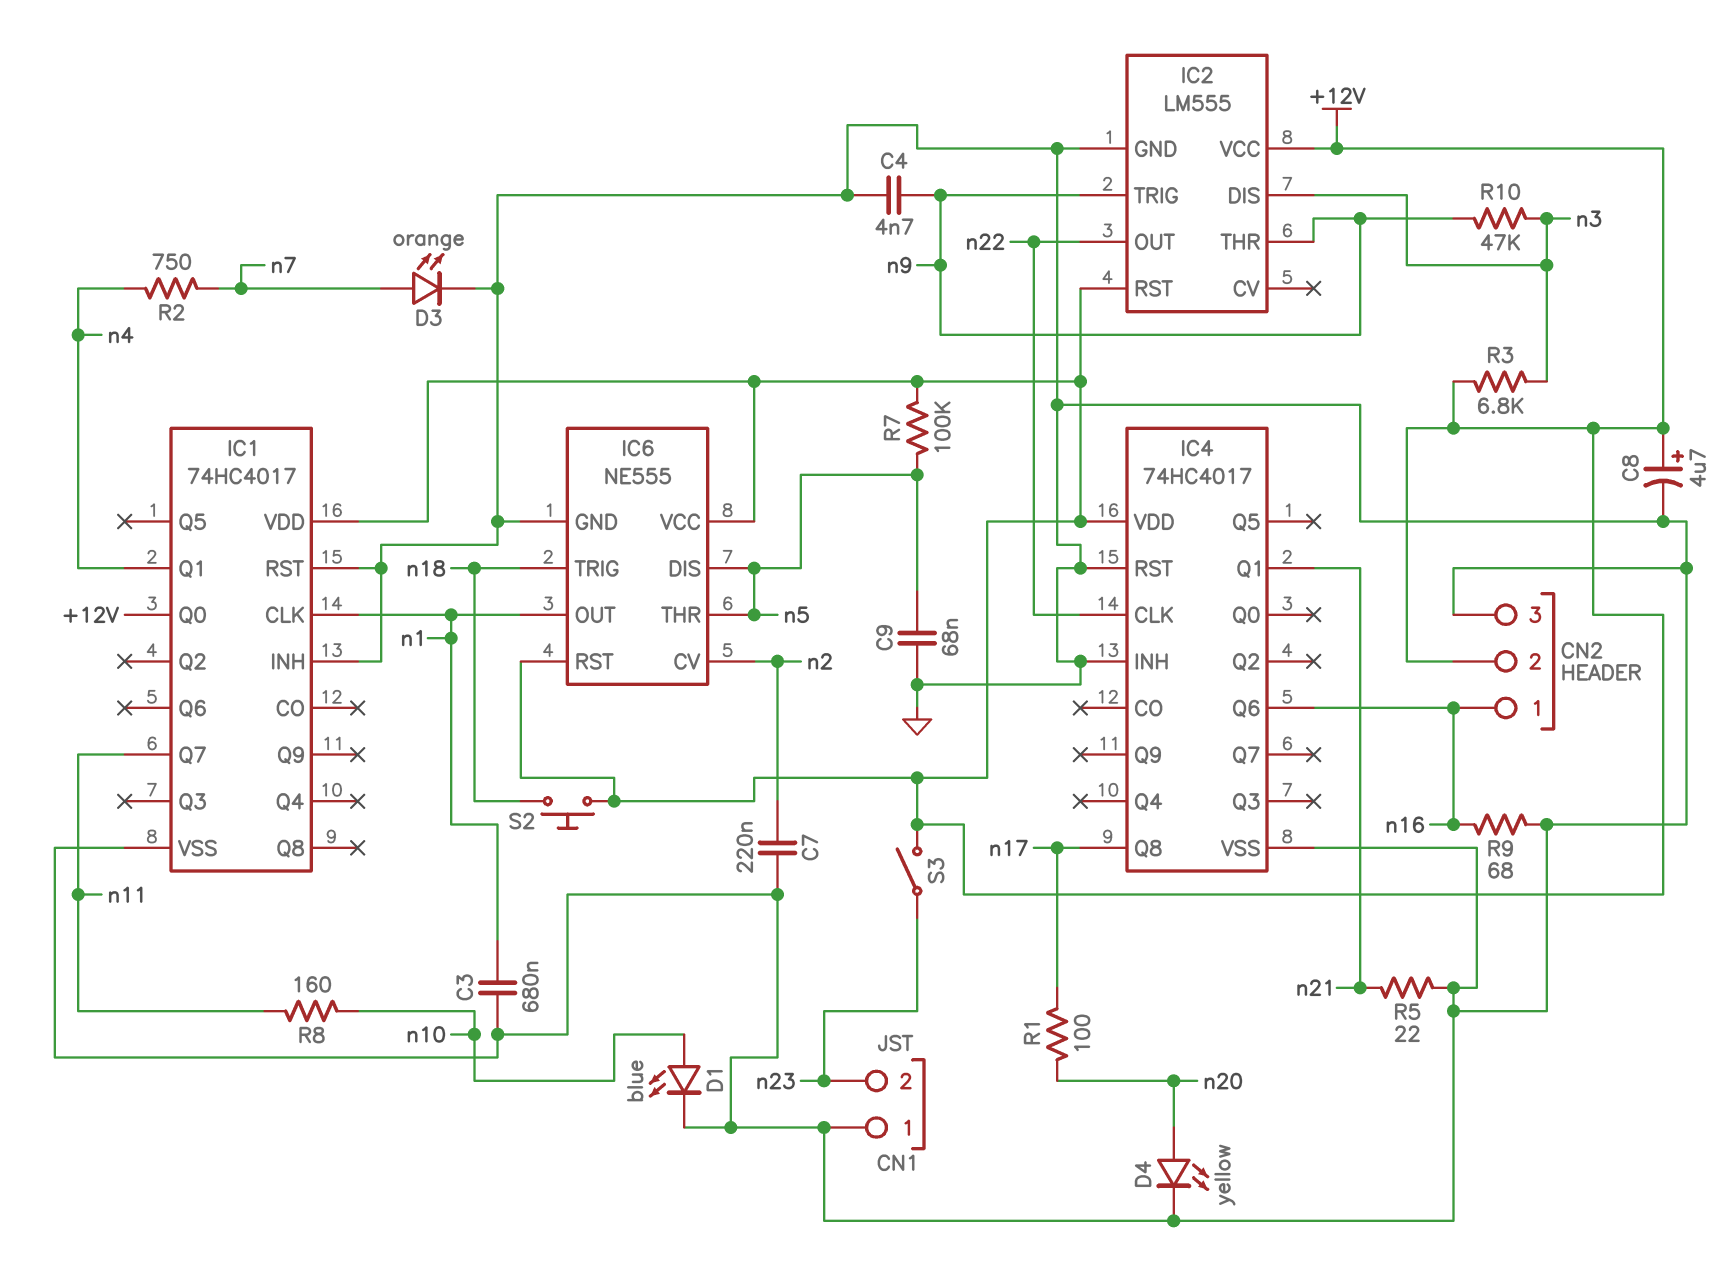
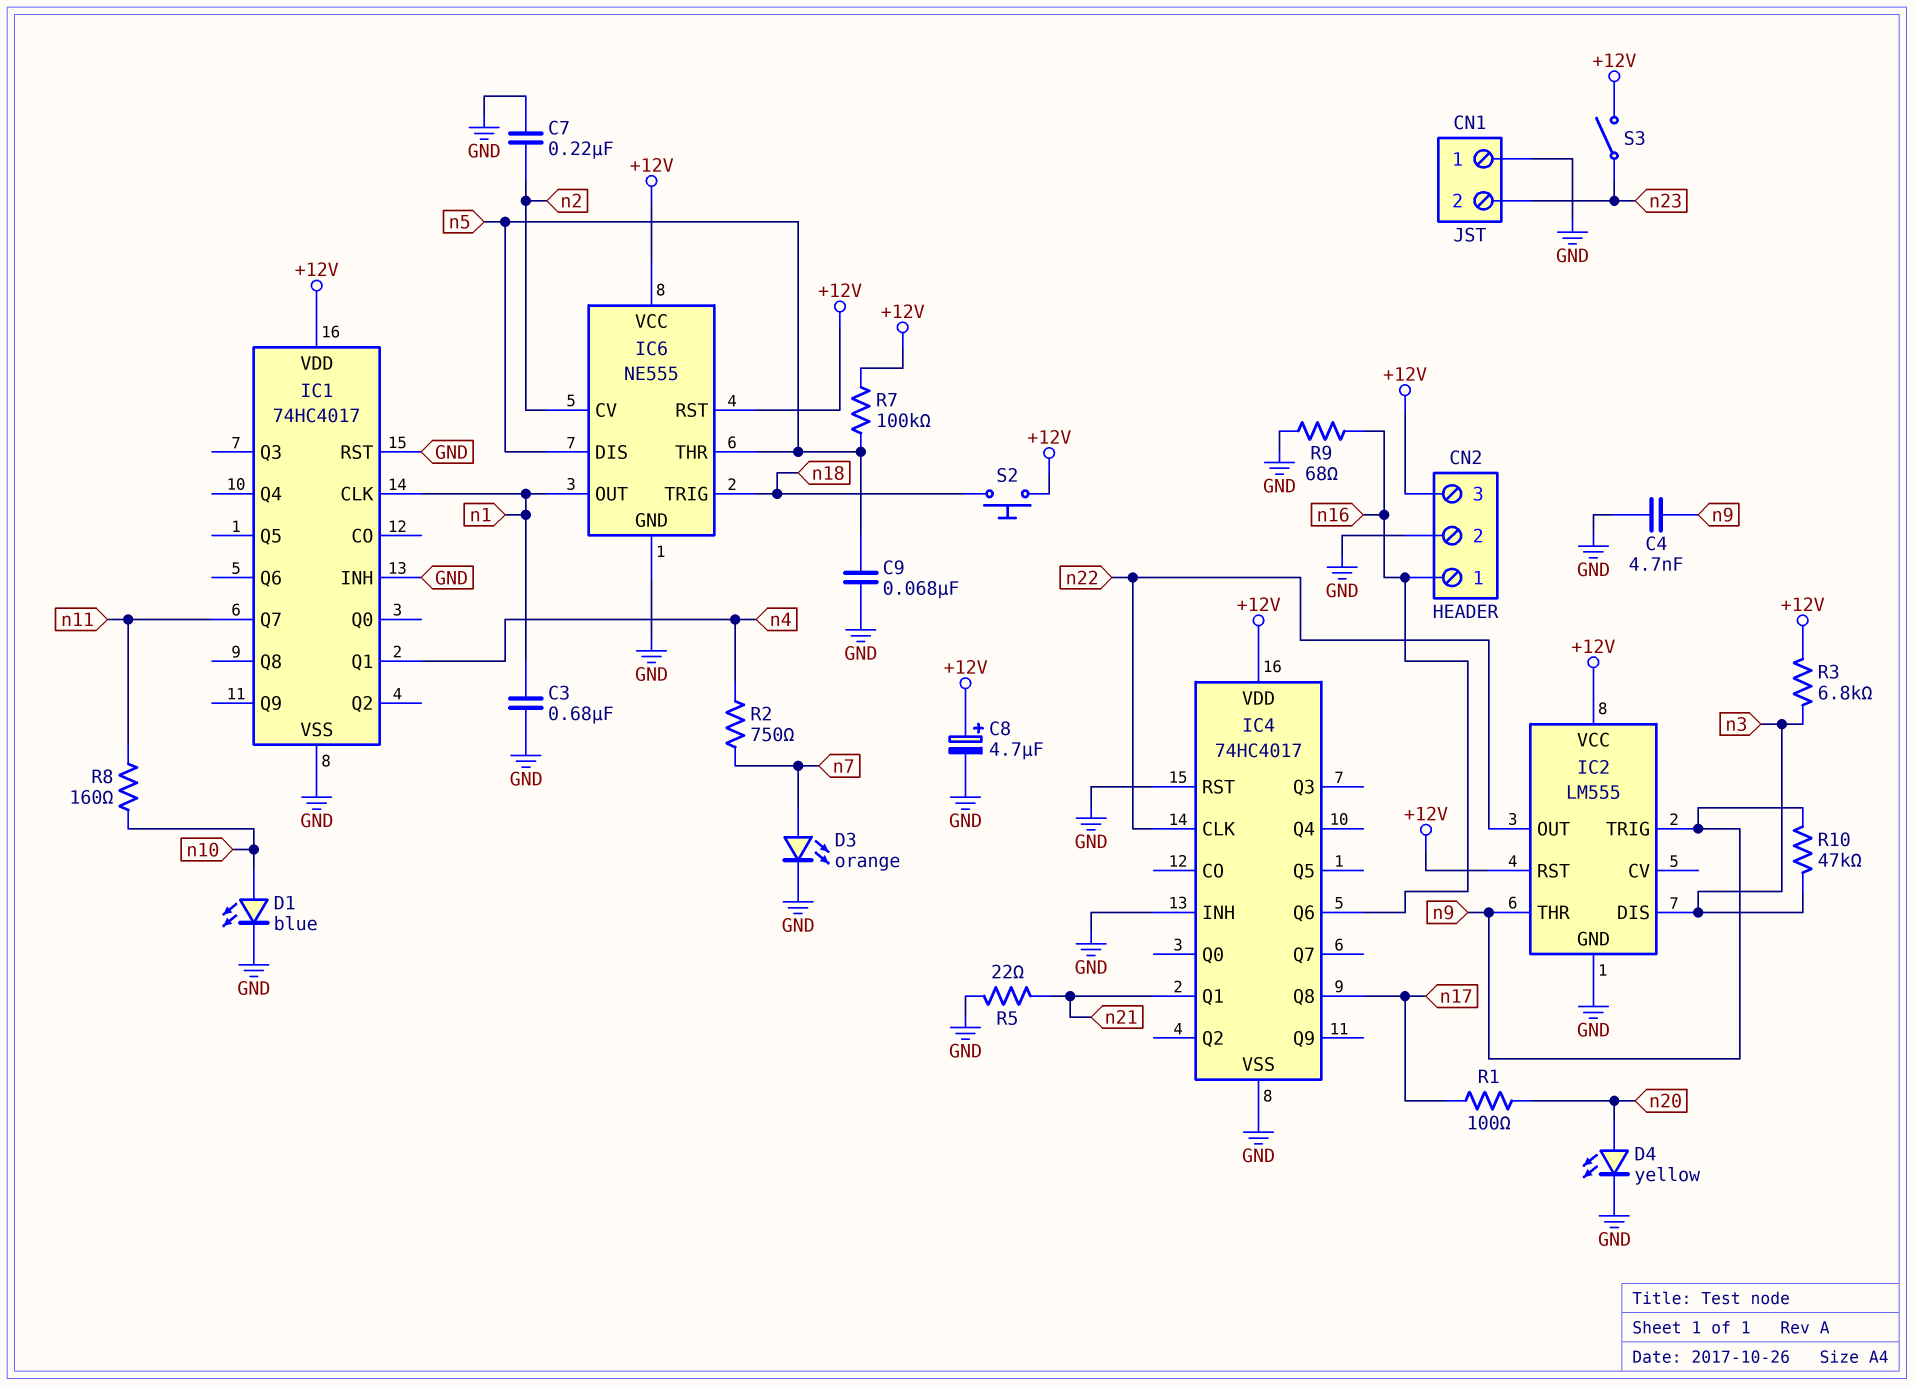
CN2 pin 2: +12V -> GND
CN2 pin 3: GND -> +12V
IC1 pin Q0: +12V -> none

